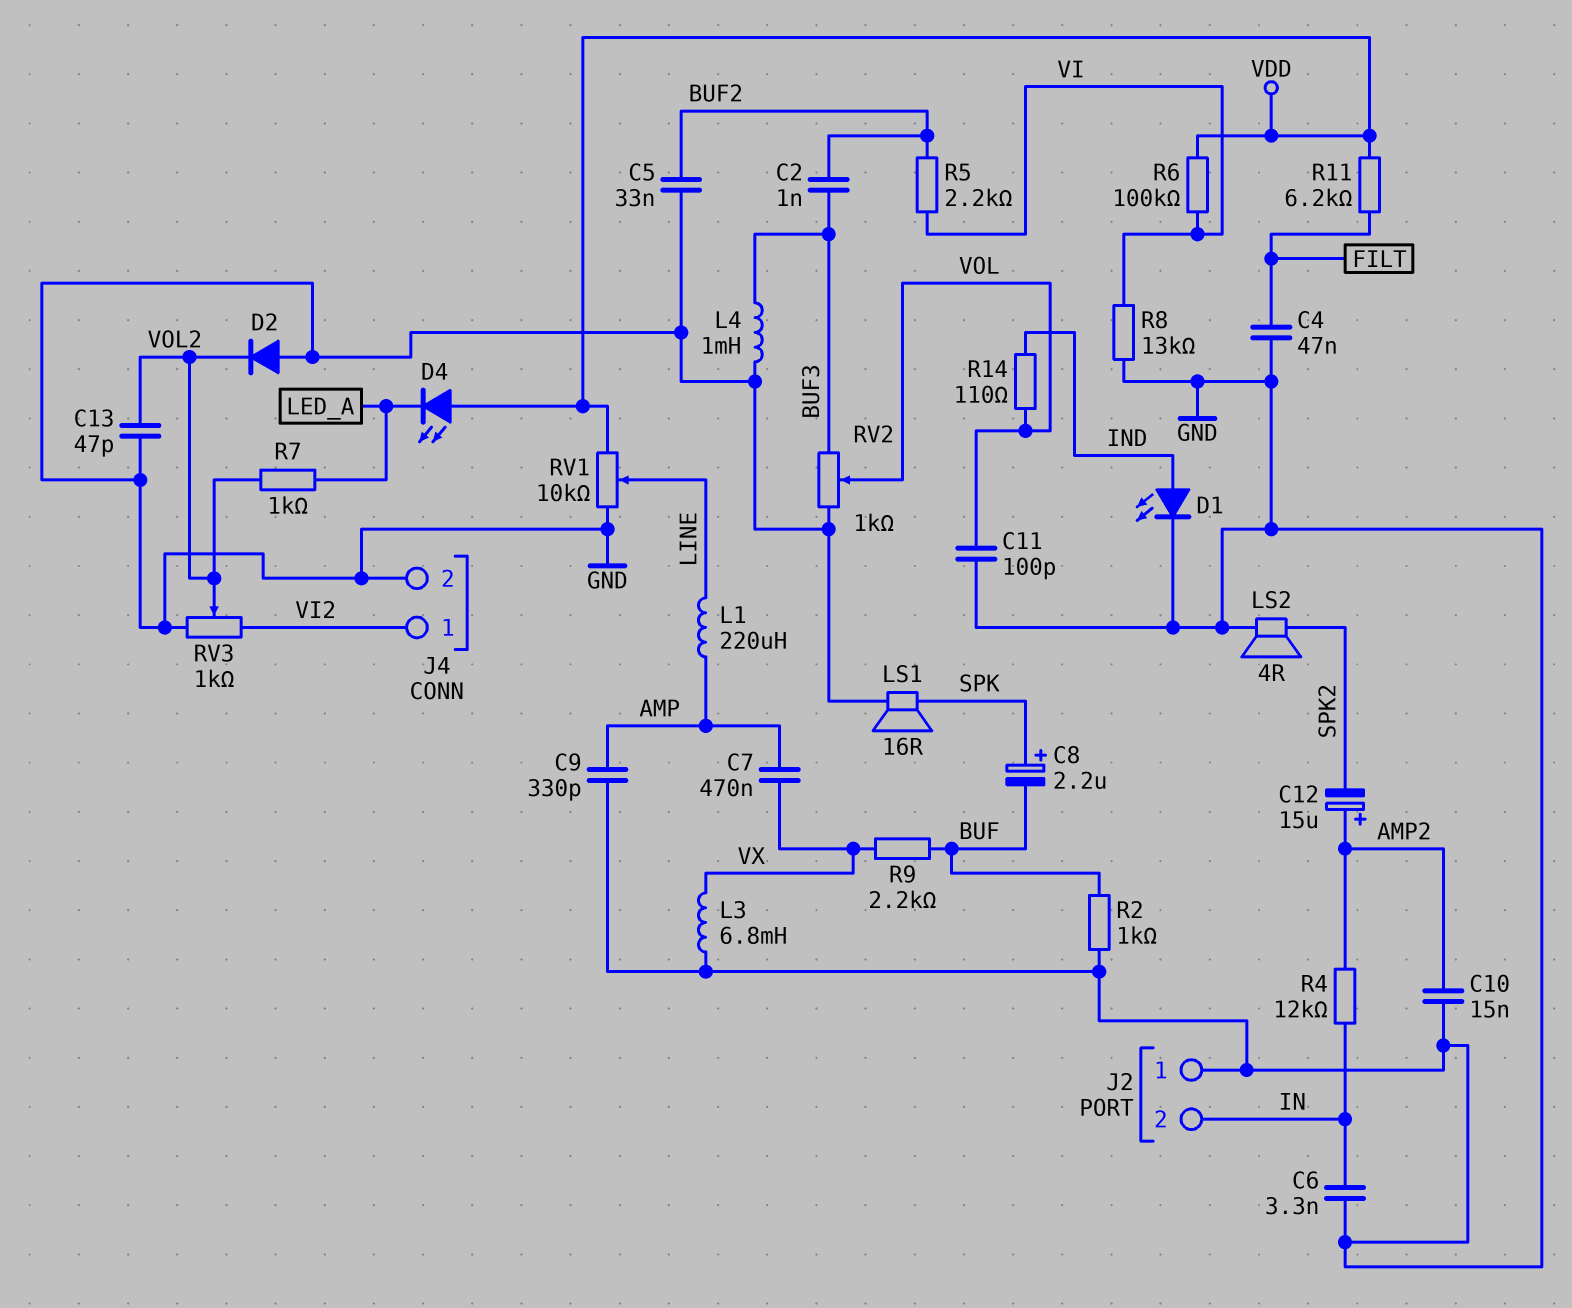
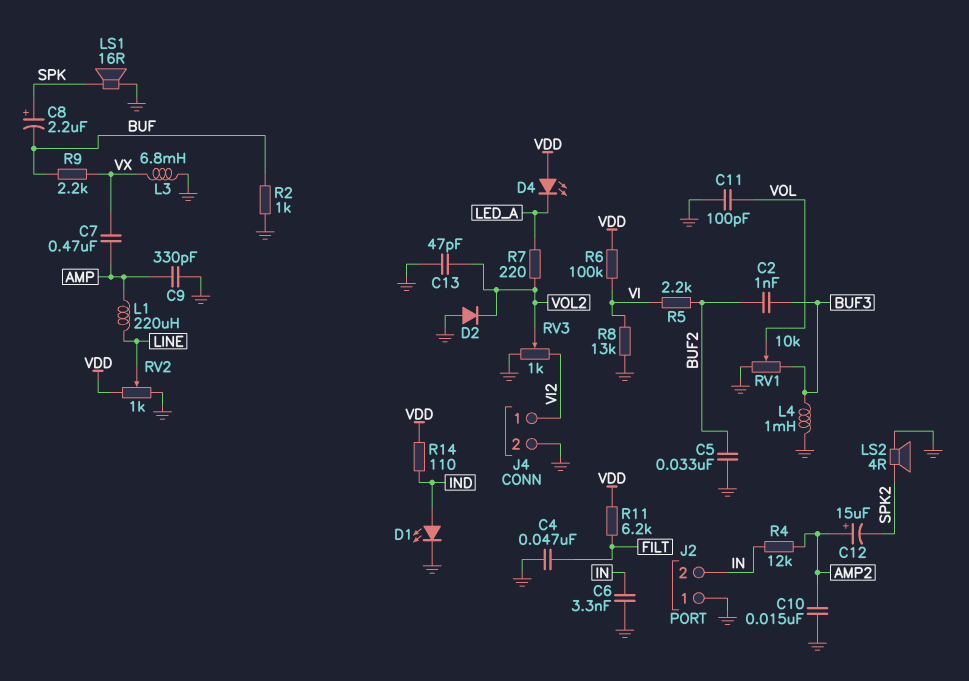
R7: 1k (LED_A, VOL2) -> 220 (LED_A, VOL2)
R14: 110 (IND, VOL) -> 110 (IND, VDD)
RV1: 10k (GND, VDD, wiper LINE) -> 10k (BUF3, GND, wiper VOL)
RV2: 1k (BUF3, GND, wiper VOL) -> 1k (GND, VDD, wiper LINE)

